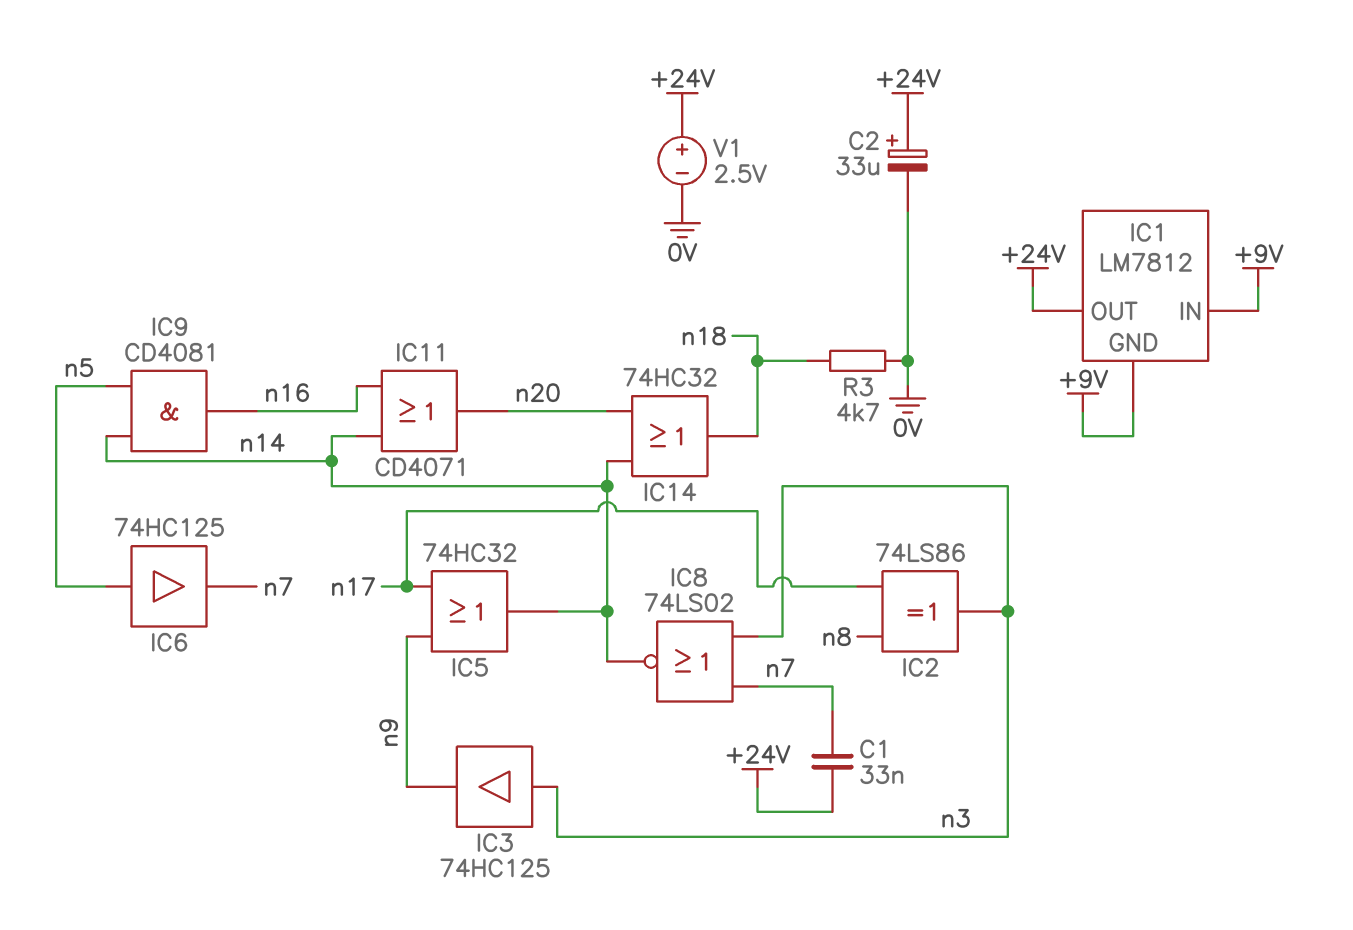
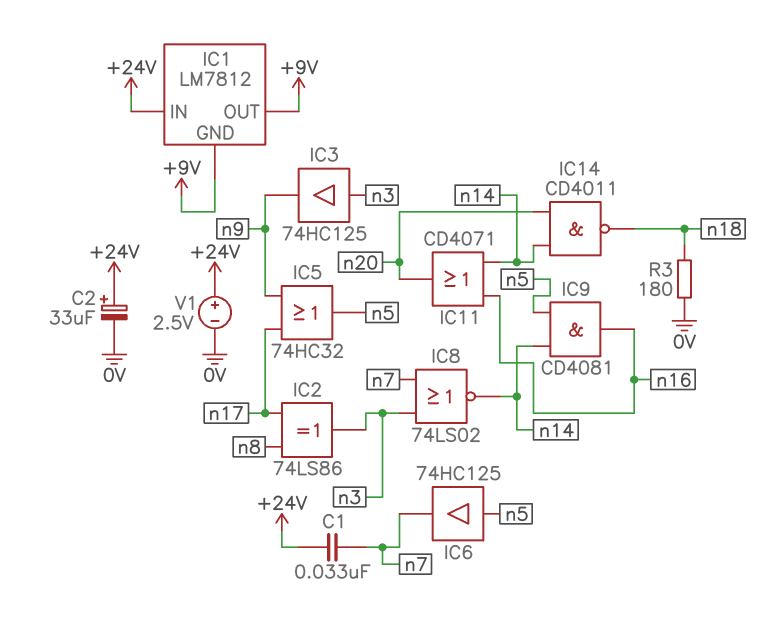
IC1 pin IN: +9V -> +24V
IC1 pin OUT: +24V -> +9V
IC5: OR 74HC32 (in n9, in n17, out n14) -> OR 74HC32 (in n9, in n17, out n5)
IC14: OR 74HC32 (in n14, in n20, out n18) -> NAND CD4011 (in n14, in n20, out n18)
R3: 4.7k (0V, n18) -> 180 (0V, n18)

